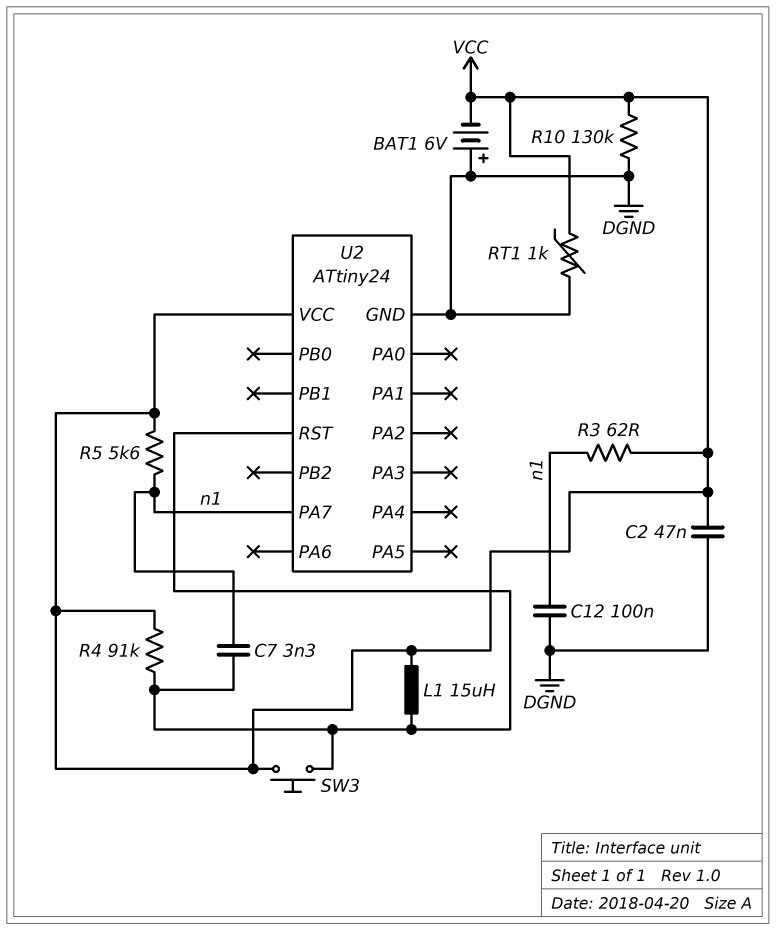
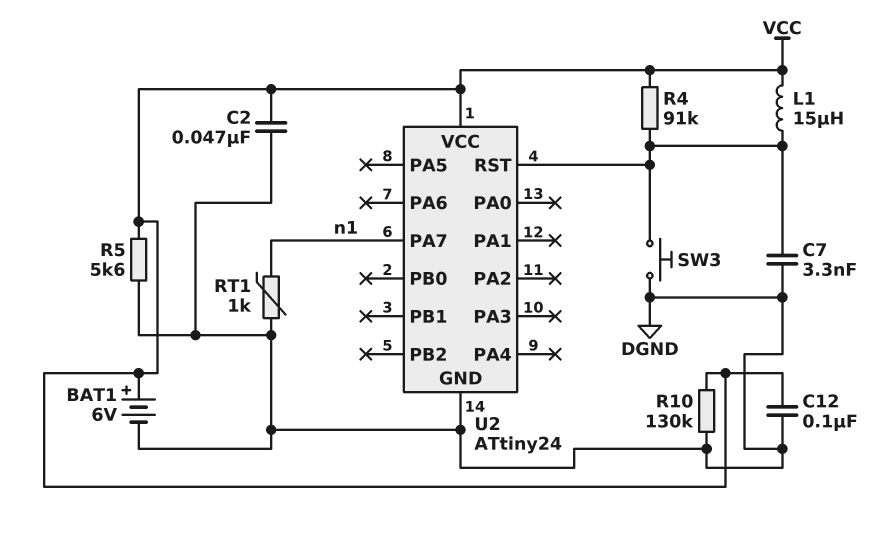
BAT1: 6V (plus DGND, minus VCC) -> 6V (plus VCC, minus DGND)
C7: 3.3nF (U2/RST, n1) -> 3.3nF (DGND, U2/RST)
C12: 100nF (DGND, n1) -> 100nF (DGND, VCC)
R3: 62 (VCC, n1) -> none
R5: 5.6k (VCC, n1) -> 5.6k (DGND, VCC)
RT1: 1k (DGND, VCC) -> 1k (DGND, n1)
SW3: button (U2/RST, VCC) -> button (DGND, U2/RST)

